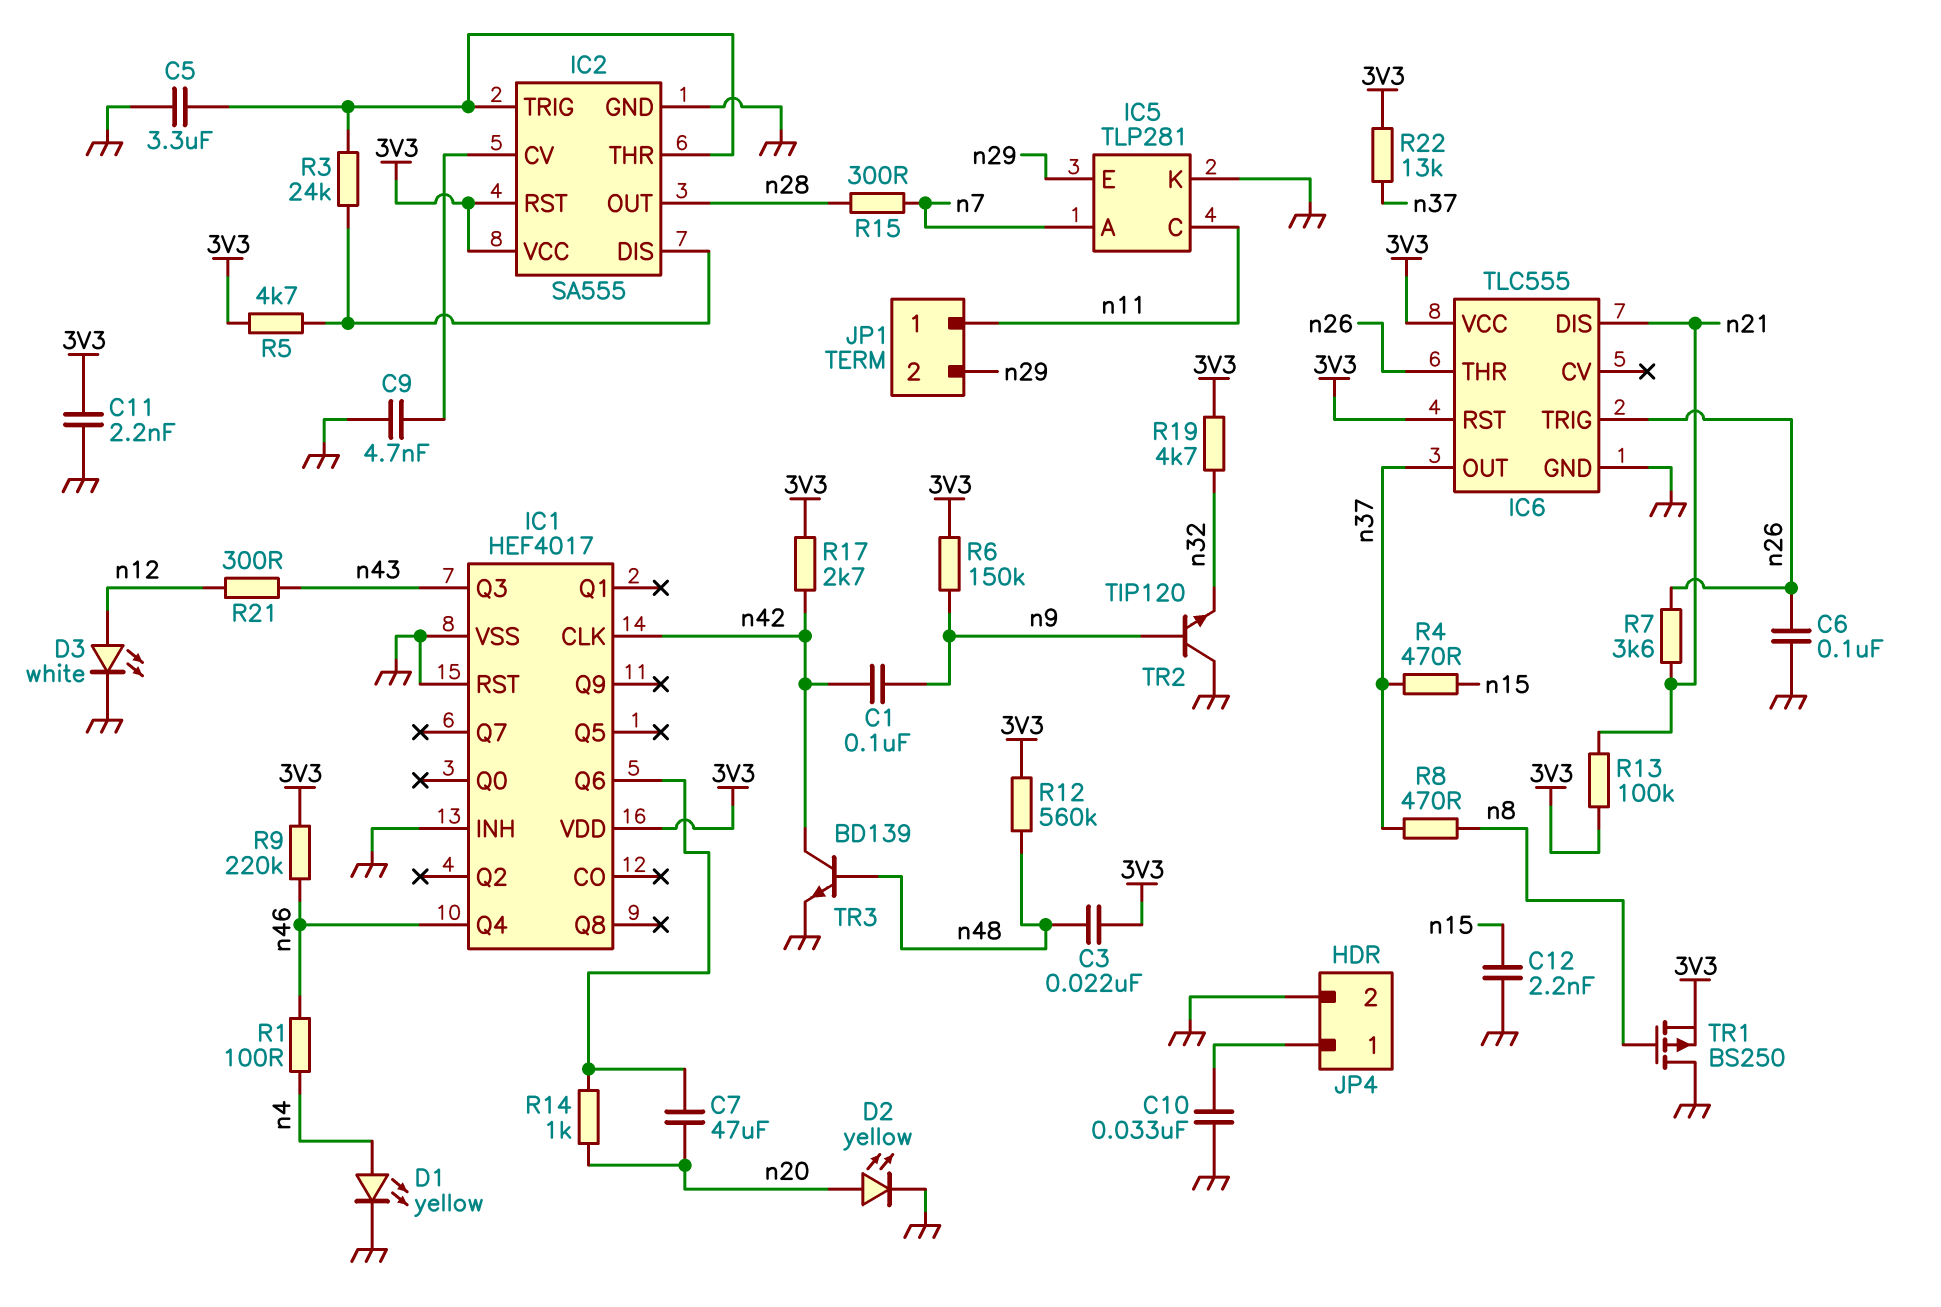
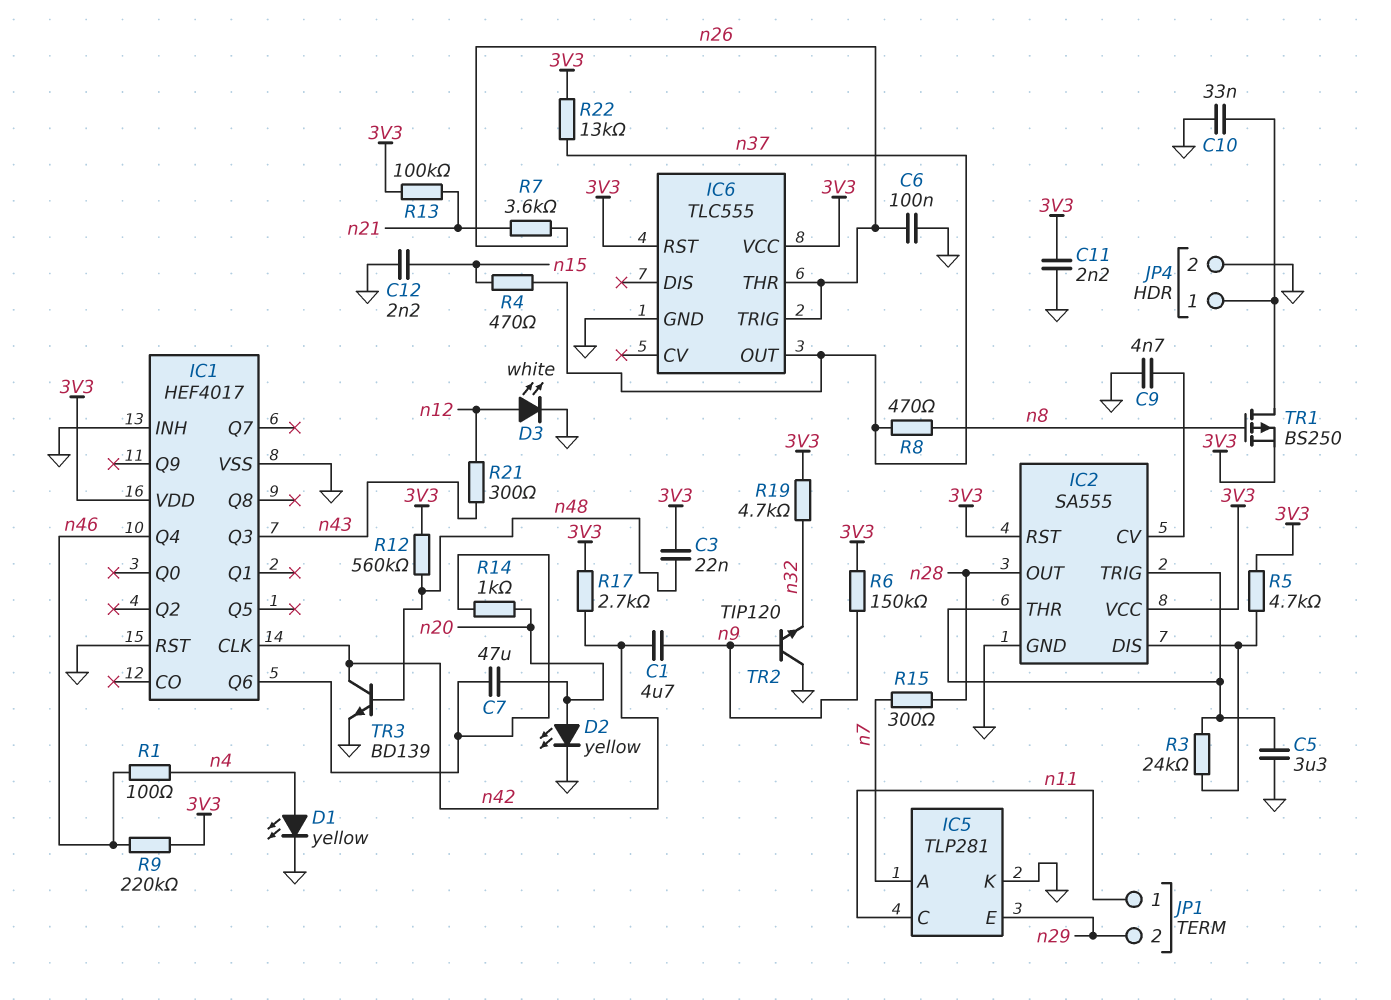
C1: 100nF (n9, n42) -> 4.7uF (n9, n42)
IC6 pin DIS: n21 -> none
TR1: PMOS BS250 (G n8, D GND, S 3V3) -> PMOS BS250 (G n8, D JP4/1, S 3V3)

